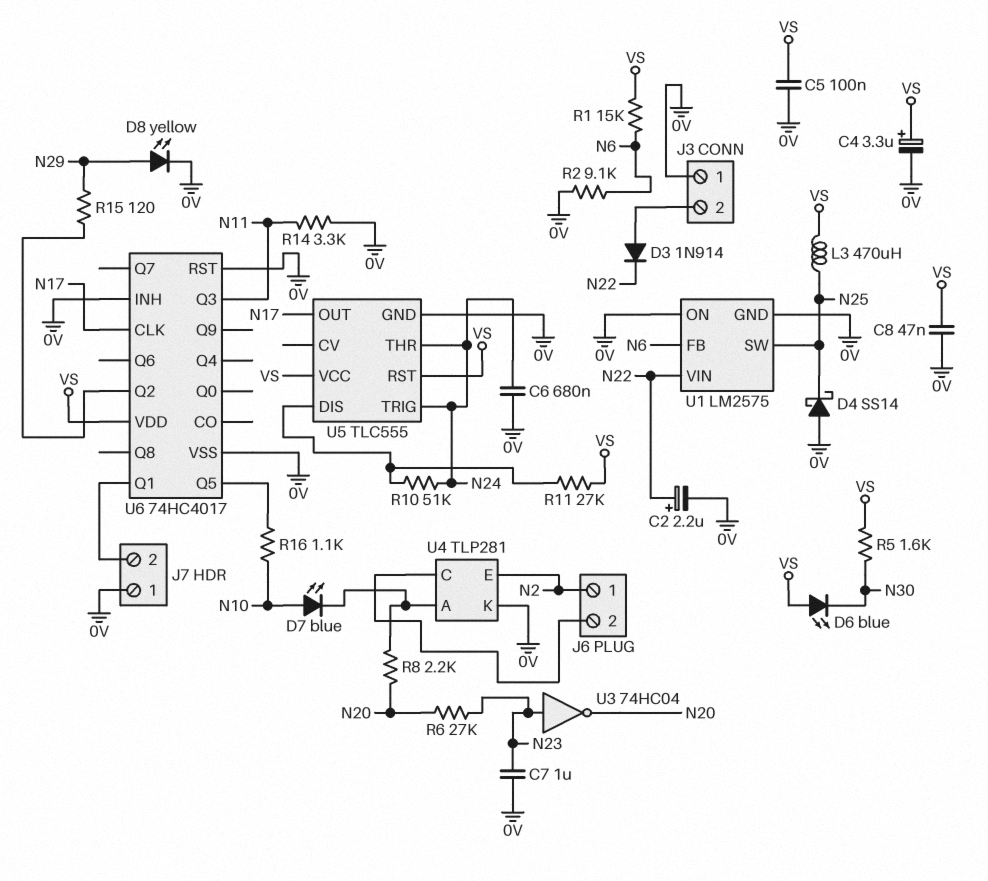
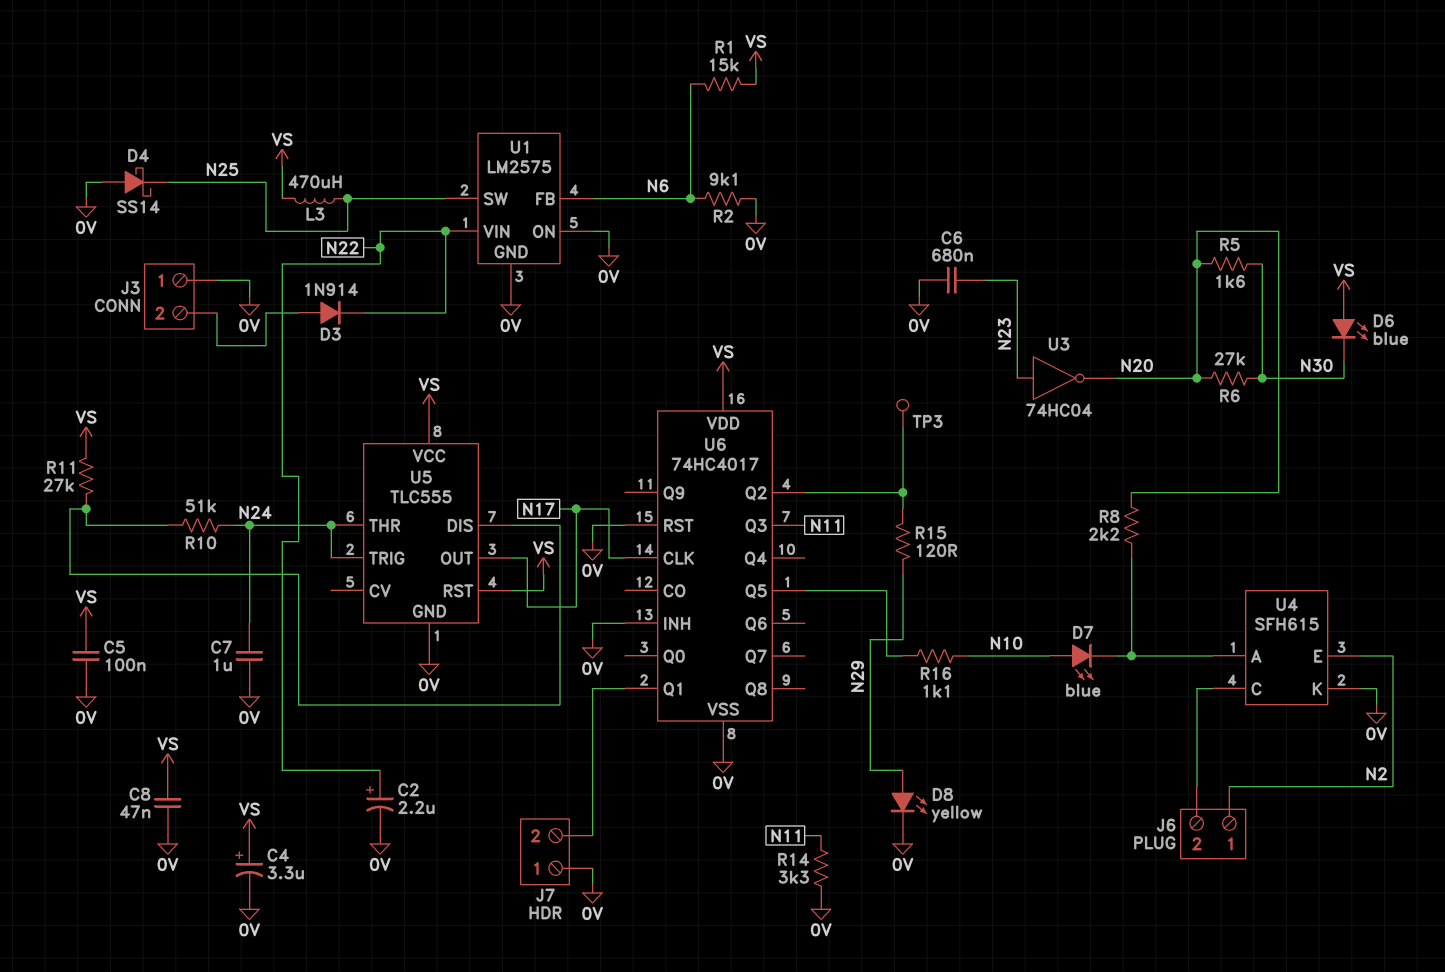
C6: 680nF (0V, N24) -> 680nF (0V, N23)
C7: 1uF (0V, N23) -> 1uF (0V, N24)
R5: 1.6k (N30, VS) -> 1.6k (N20, N30)
R6: 27k (N20, N23) -> 27k (N20, N30)
TP3: none -> test point (U6/Q2)
U4: TLP281 -> SFH615

